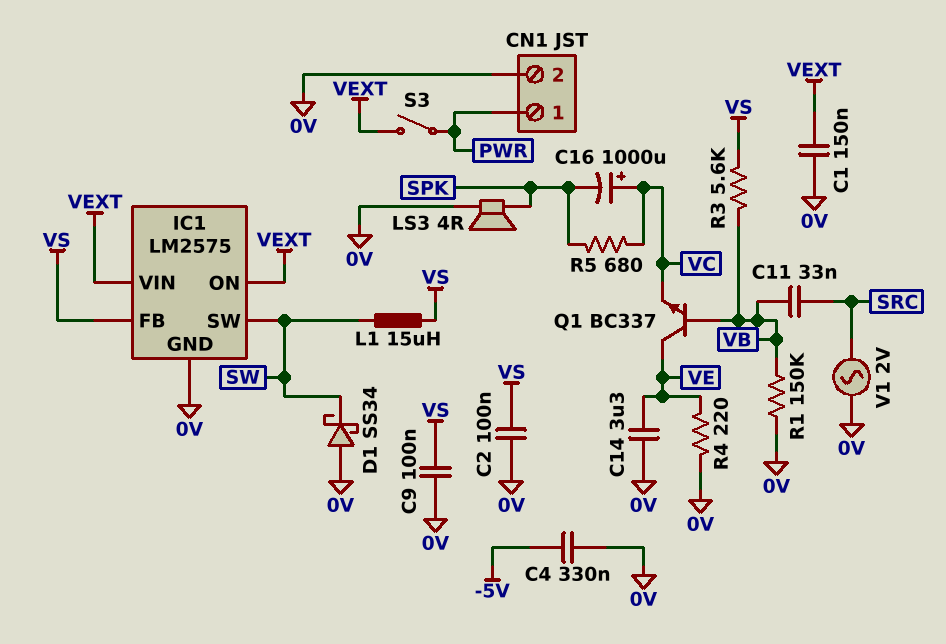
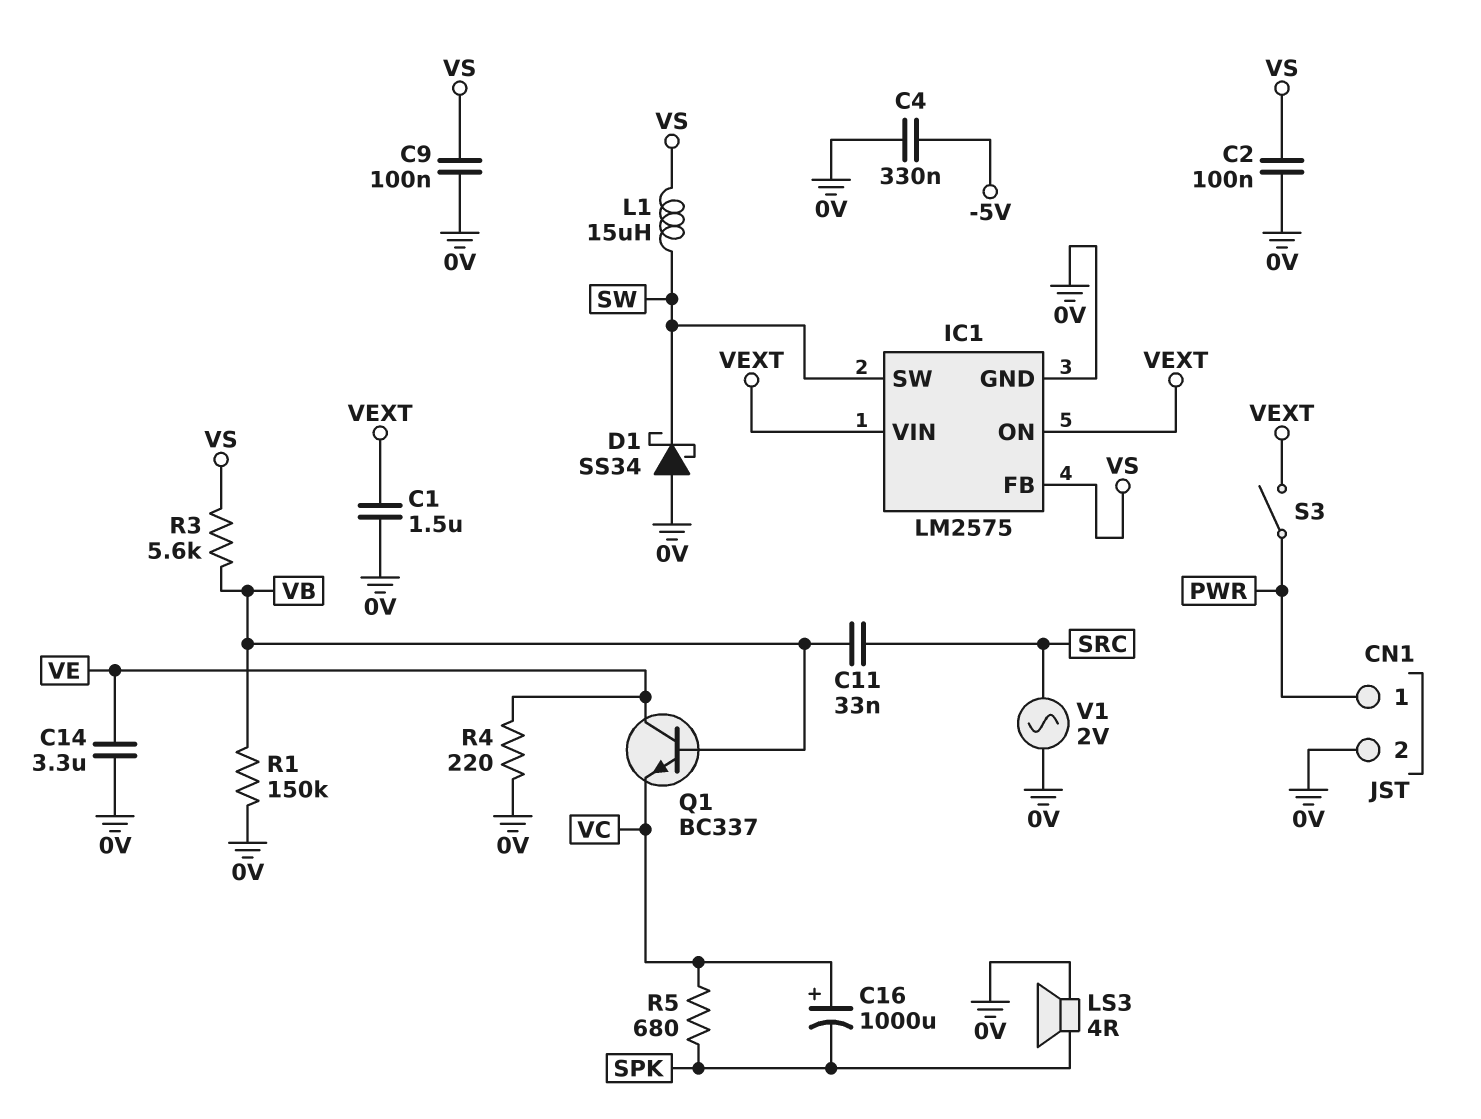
C1: 150nF (0V, VEXT) -> 1.5uF (0V, VEXT)

